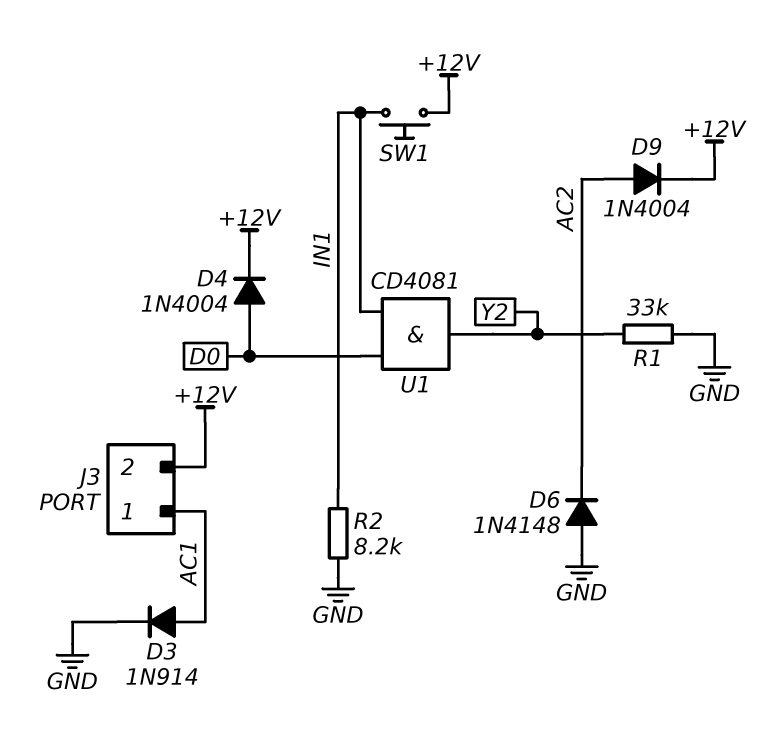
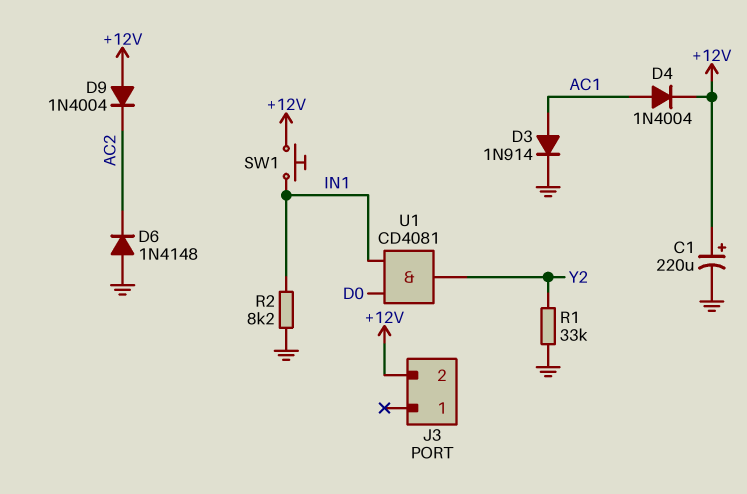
C1: none -> 220uF (plus +12V, minus GND)
D4: diode 1N4004 (A D0, K +12V) -> diode 1N4004 (A AC1, K +12V)
D9: diode 1N4004 (A AC2, K +12V) -> diode 1N4004 (A +12V, K AC2)
J3 pin 1: AC1 -> none

